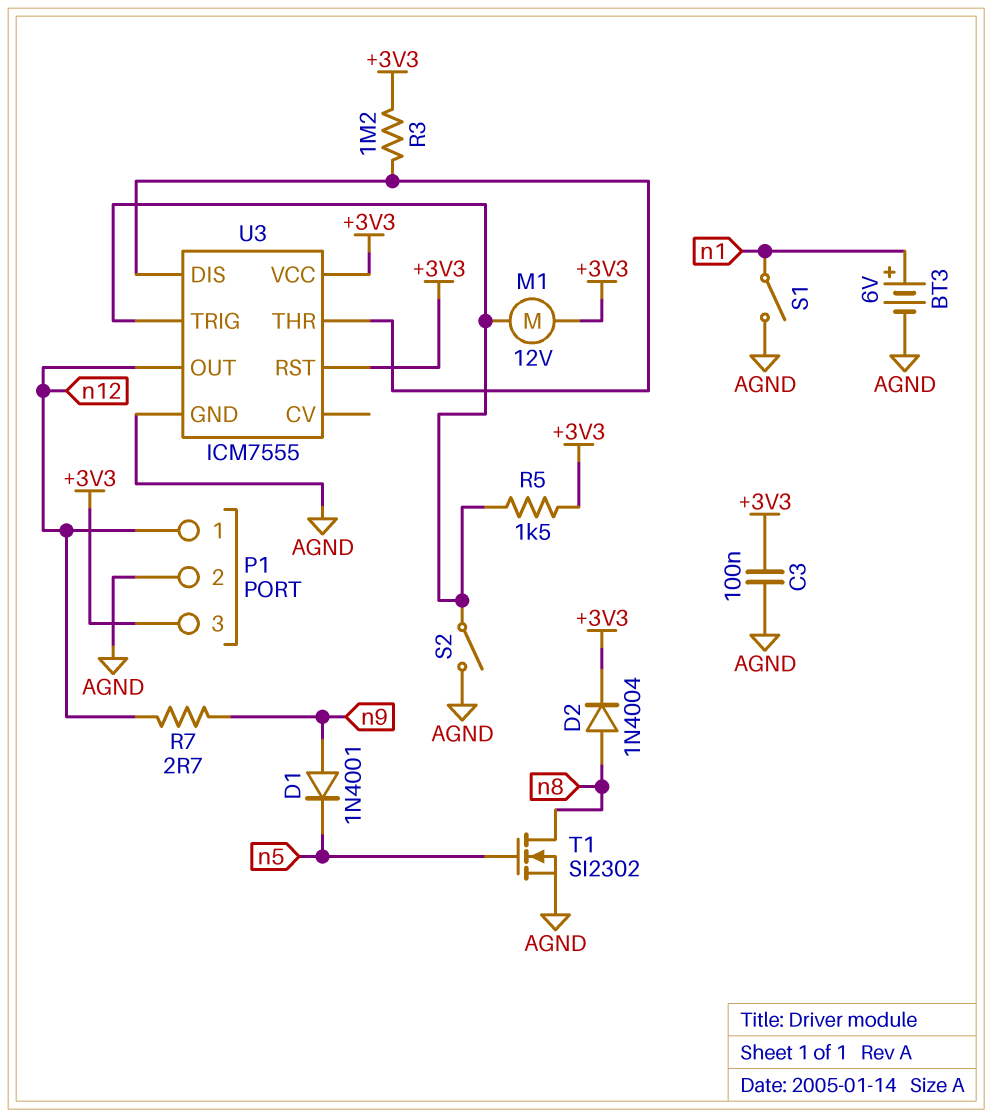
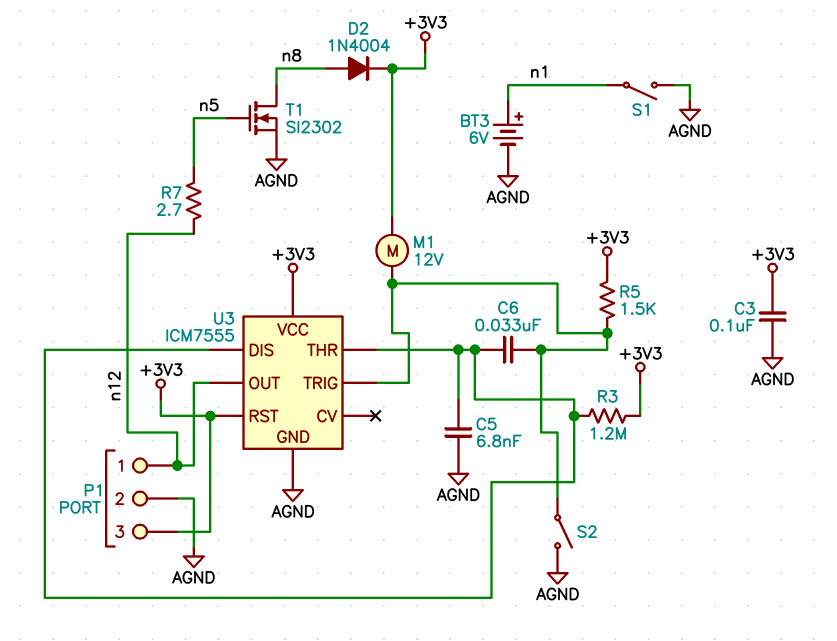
C5: none -> 6.8nF (AGND, U3/DIS)
C6: none -> 33nF (U3/DIS, U3/TRIG)
D1: diode 1N4001 (A n9, K n5) -> none
R7: 2.7 (n9, n12) -> 2.7 (n5, n12)

